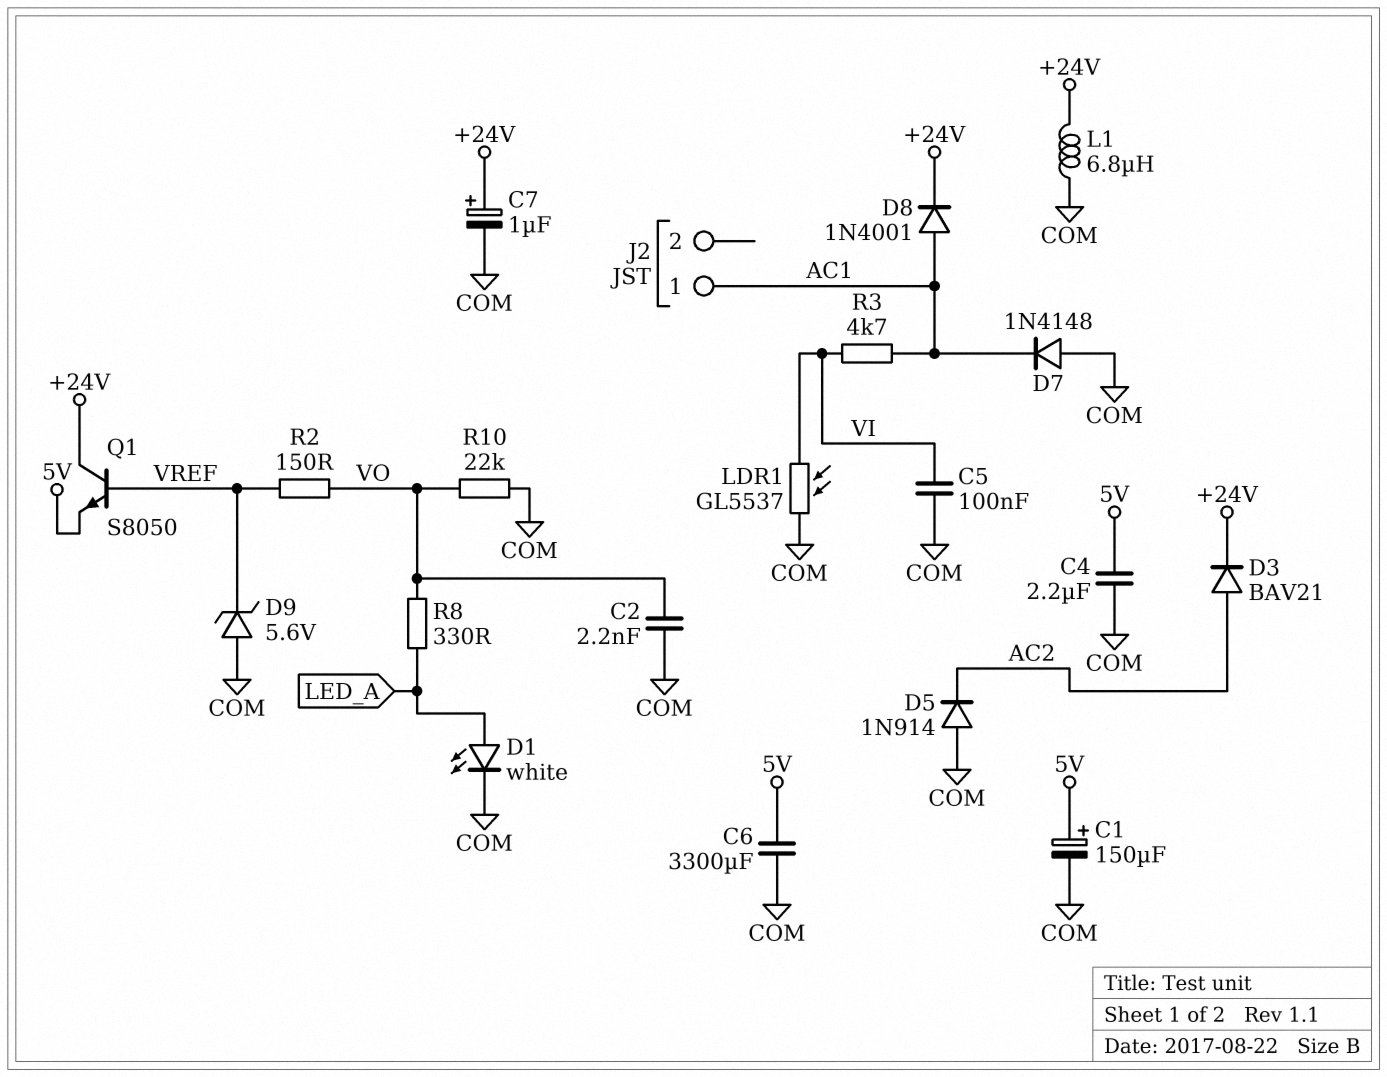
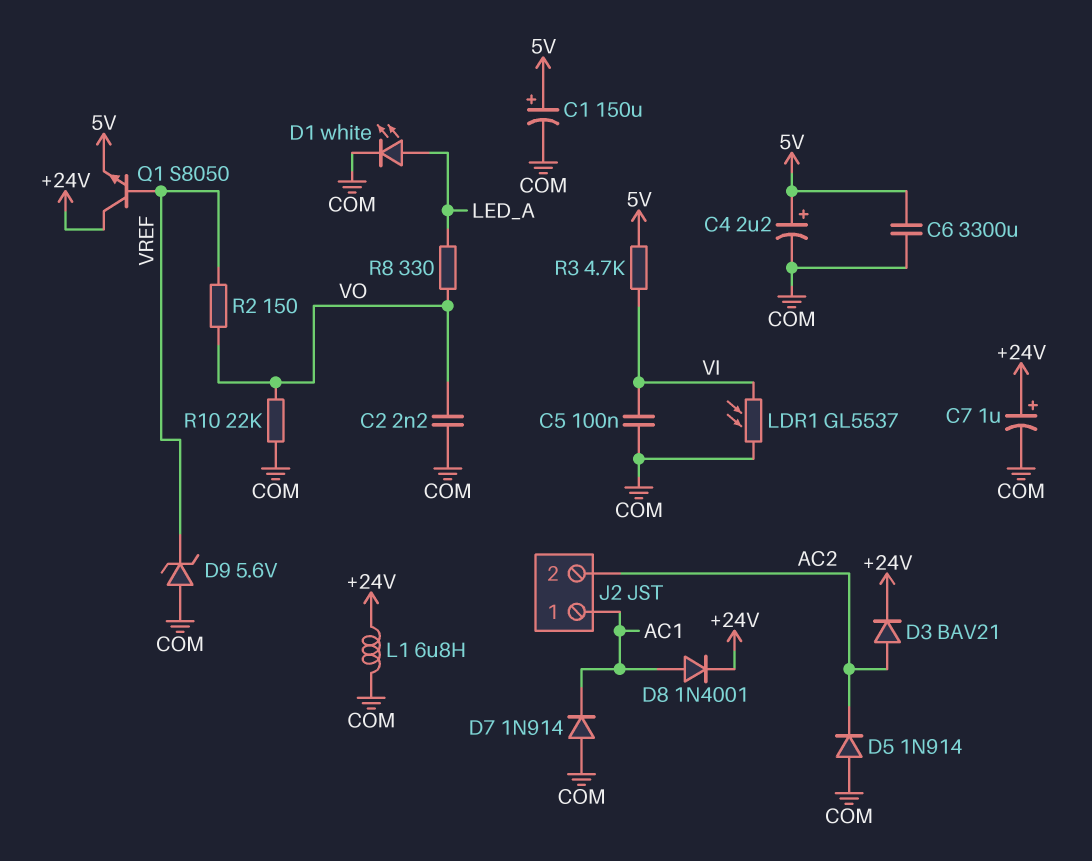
C4: 2.2uF (5V, COM) -> 2.2uF (plus 5V, minus COM)
D7: diode 1N4148 (A COM, K AC1) -> diode 1N914 (A COM, K AC1)
J2 pin 2: none -> AC2
R3: 4.7k (AC1, VI) -> 4.7k (5V, VI)

